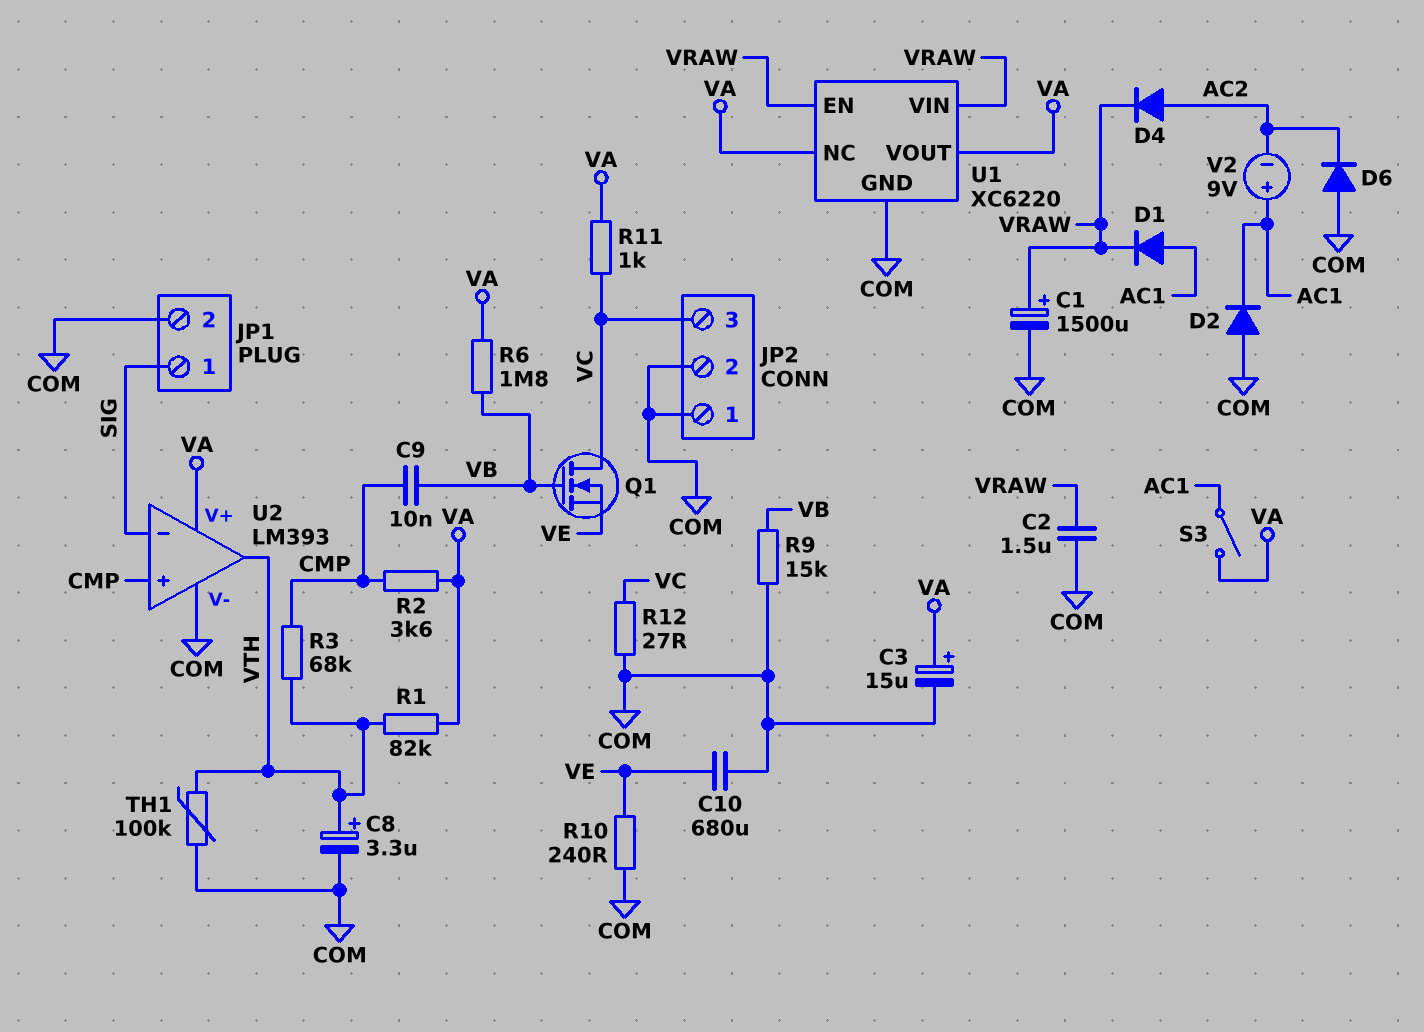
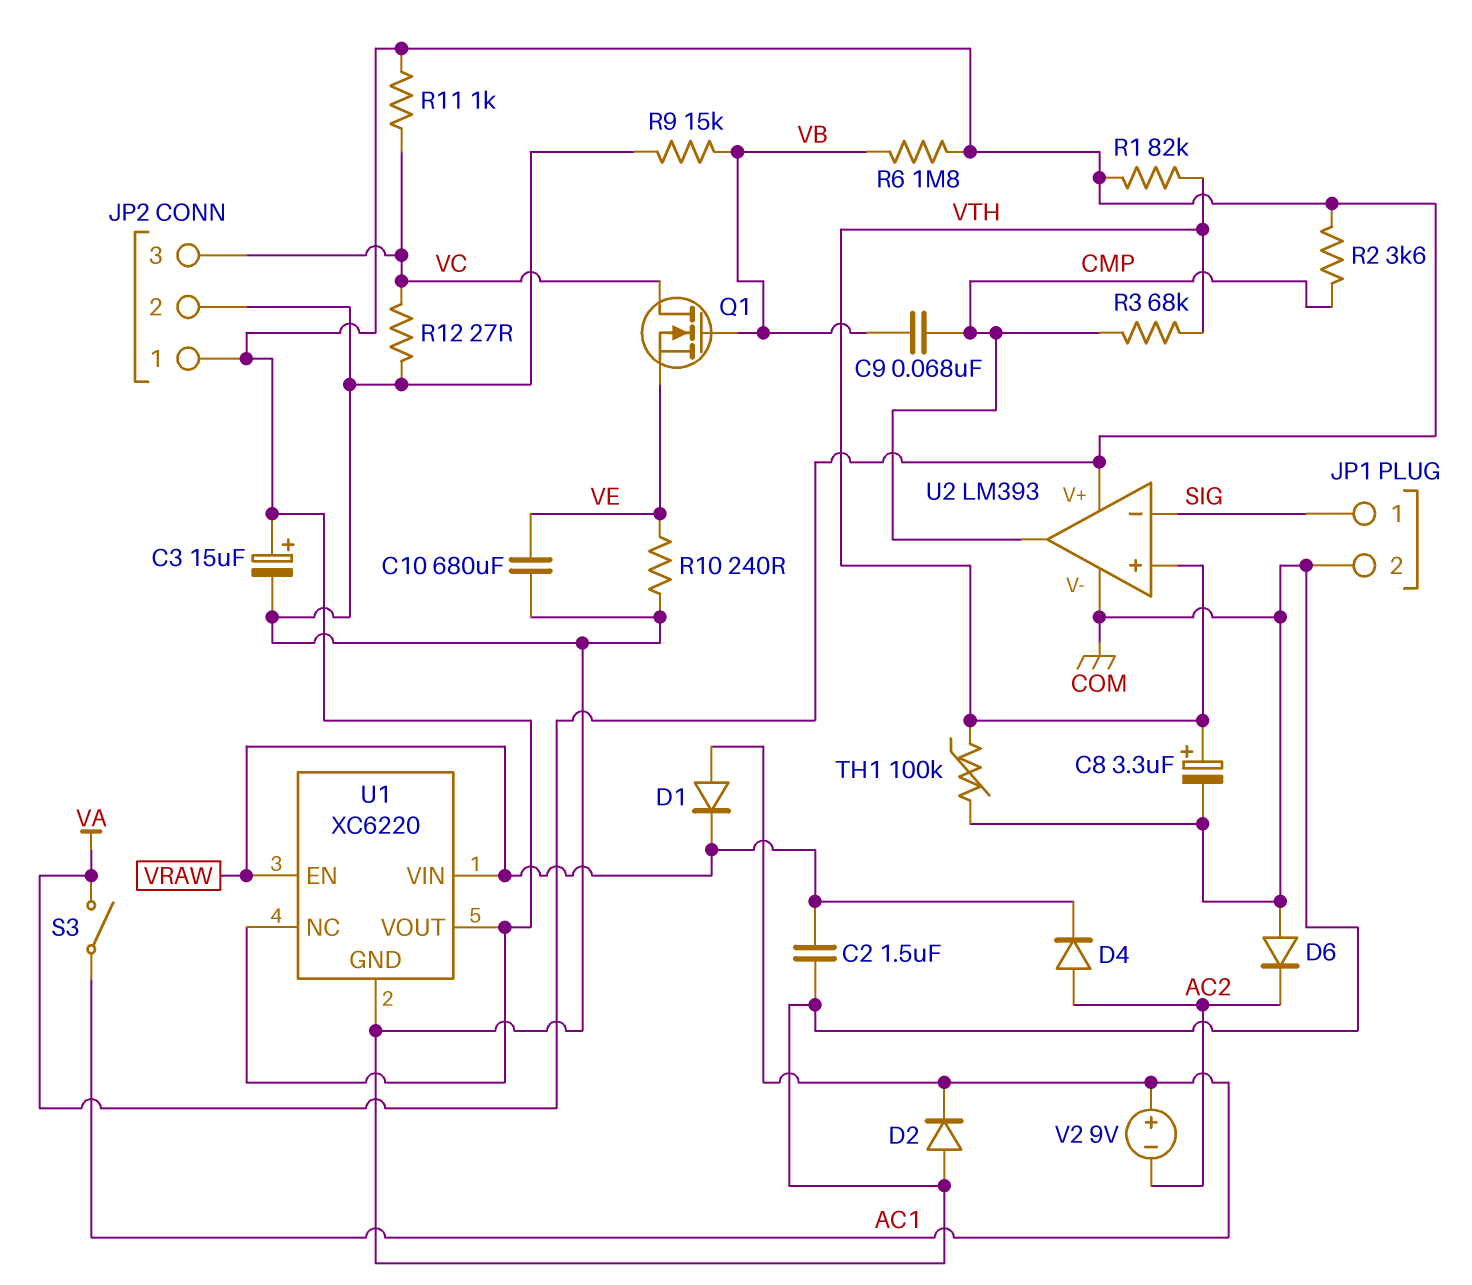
C1: 1500uF (plus VRAW, minus COM) -> none
C9: 10nF (CMP, VB) -> 68nF (CMP, VB)
JP2 pin 1: COM -> VA
U2 pin in+: CMP -> VTH
U2 pin out: VTH -> CMP

